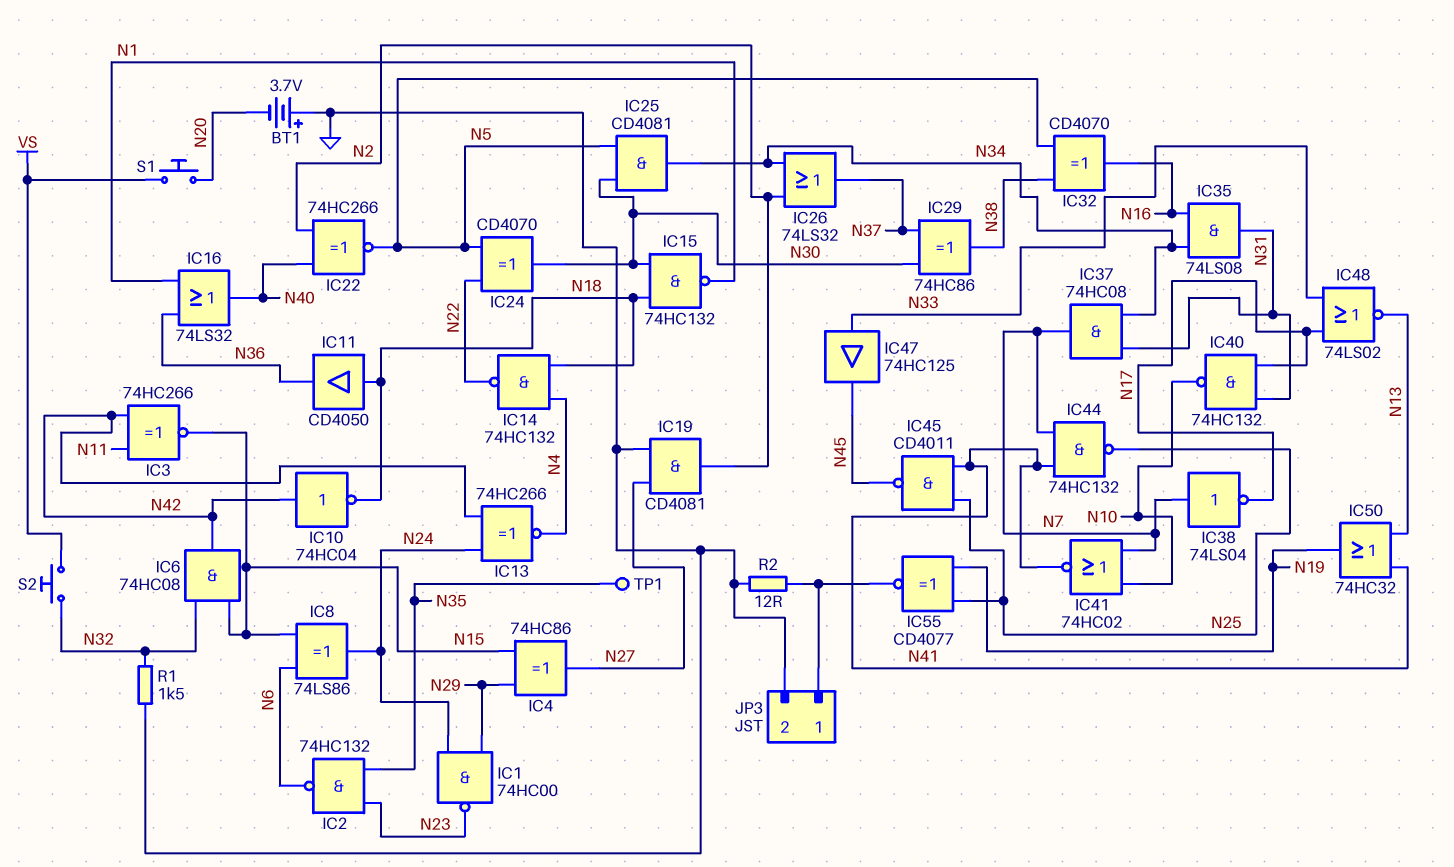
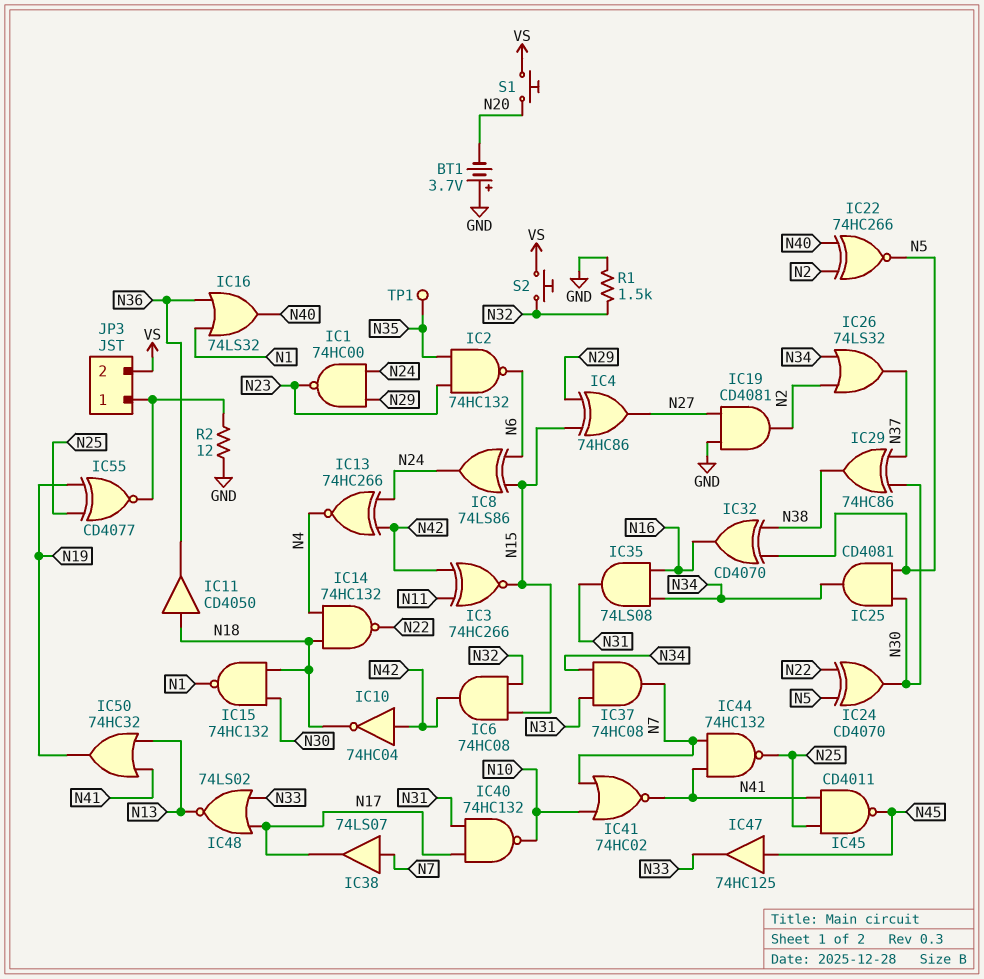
IC38: NOT 74LS04 (in N7, out N17) -> buffer 74LS07 (in N7, out N17)
IC47: buffer 74HC125 (in N33, out N45) -> buffer 74HC125 (in N45, out N33)
JP3 pin 2: GND -> VS

